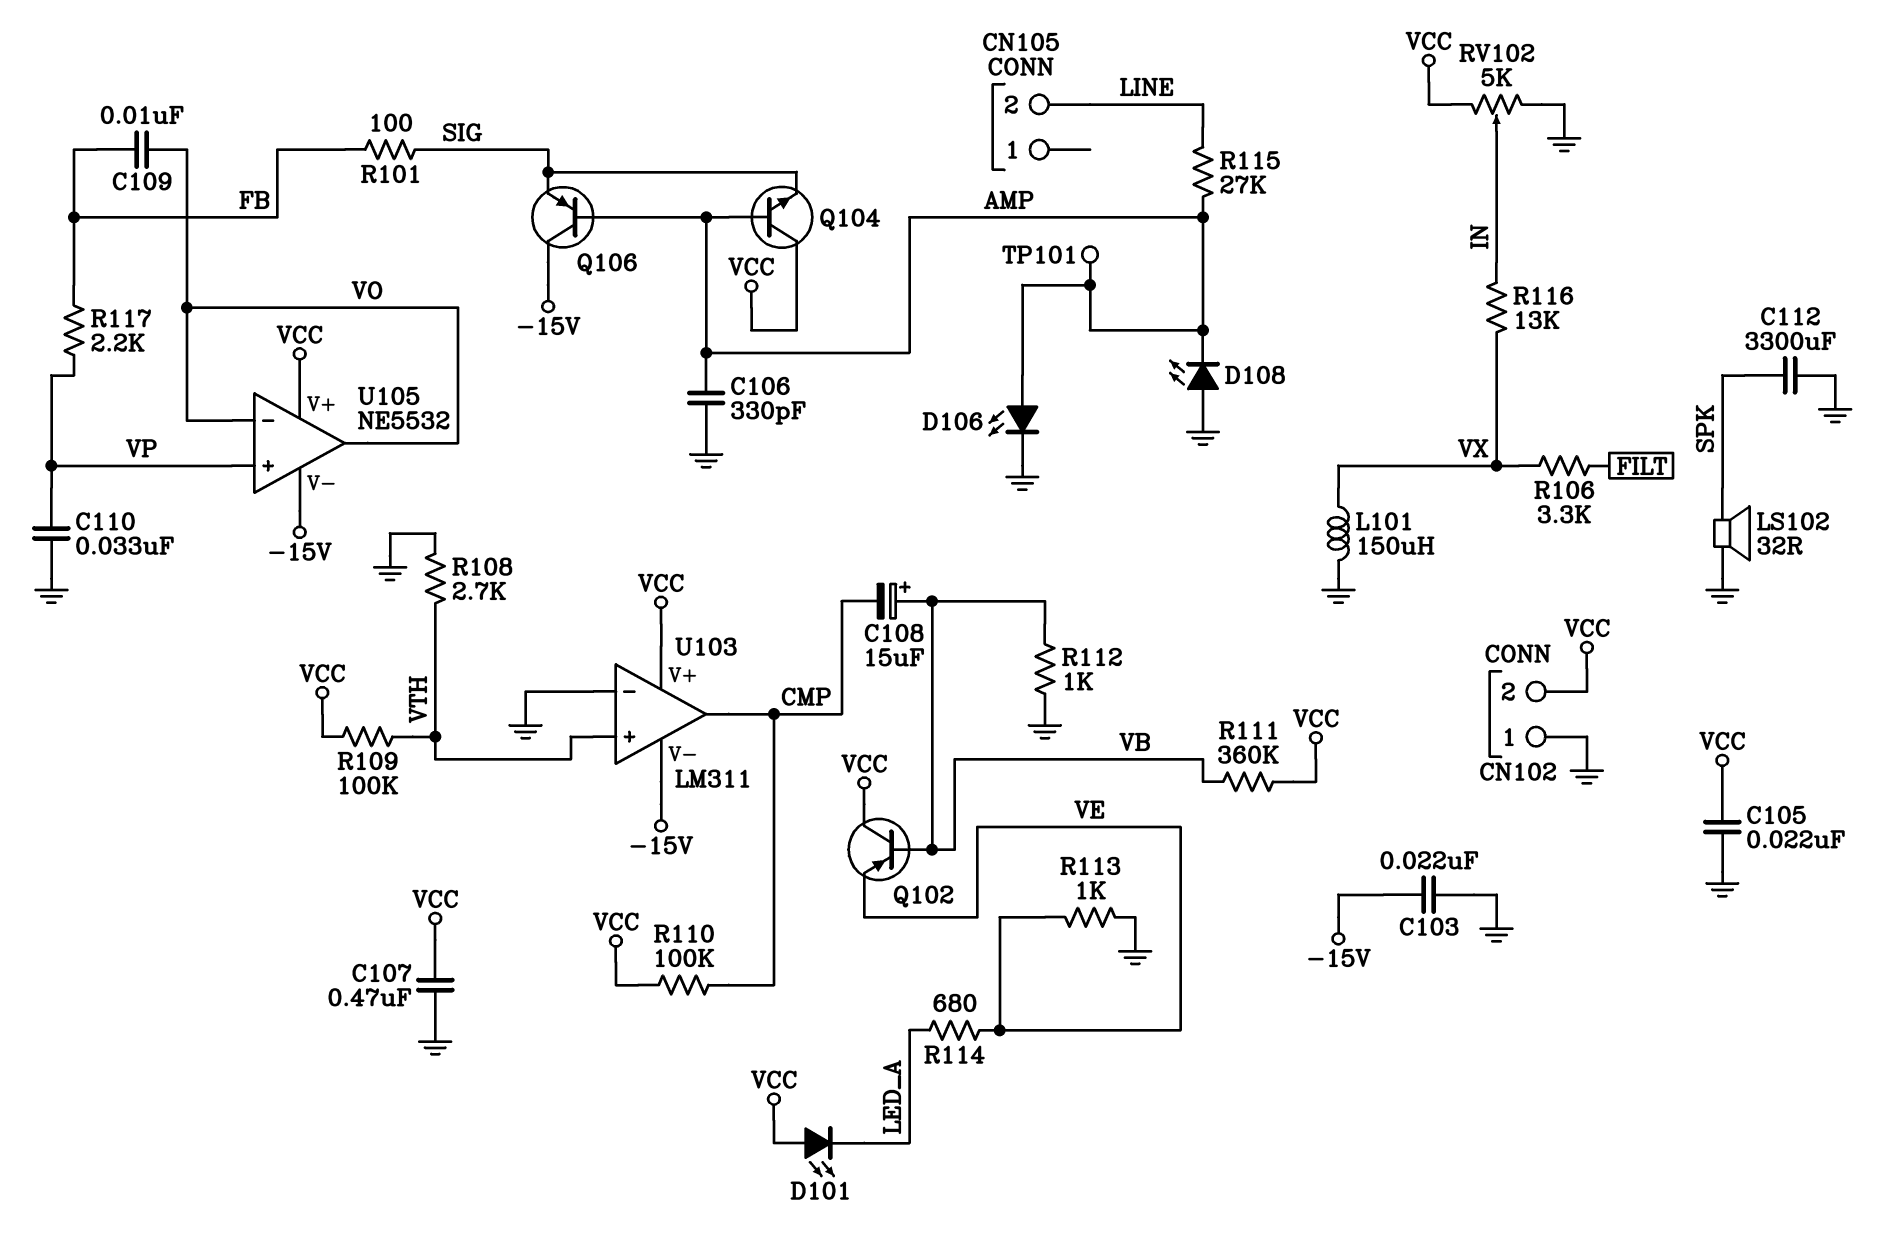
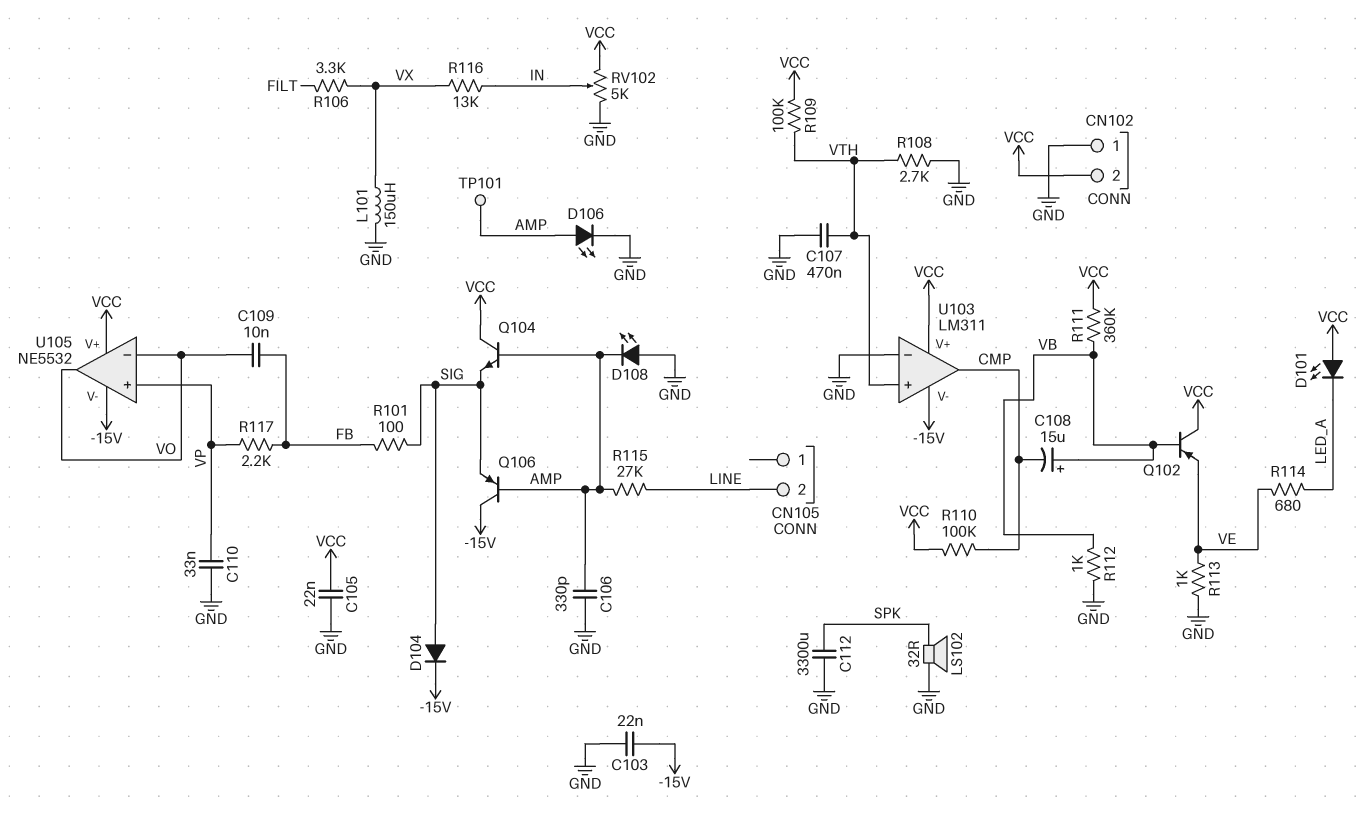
C107: 470nF (GND, VCC) -> 470nF (GND, VTH)
D104: none -> diode (A SIG, K -15V)

